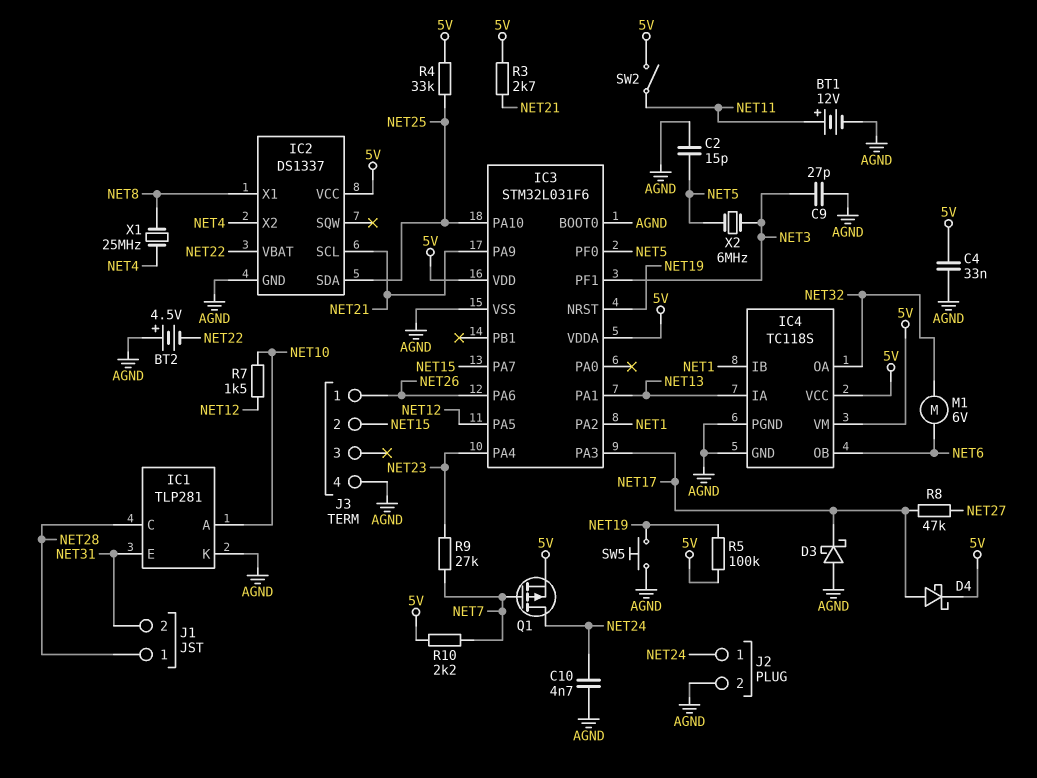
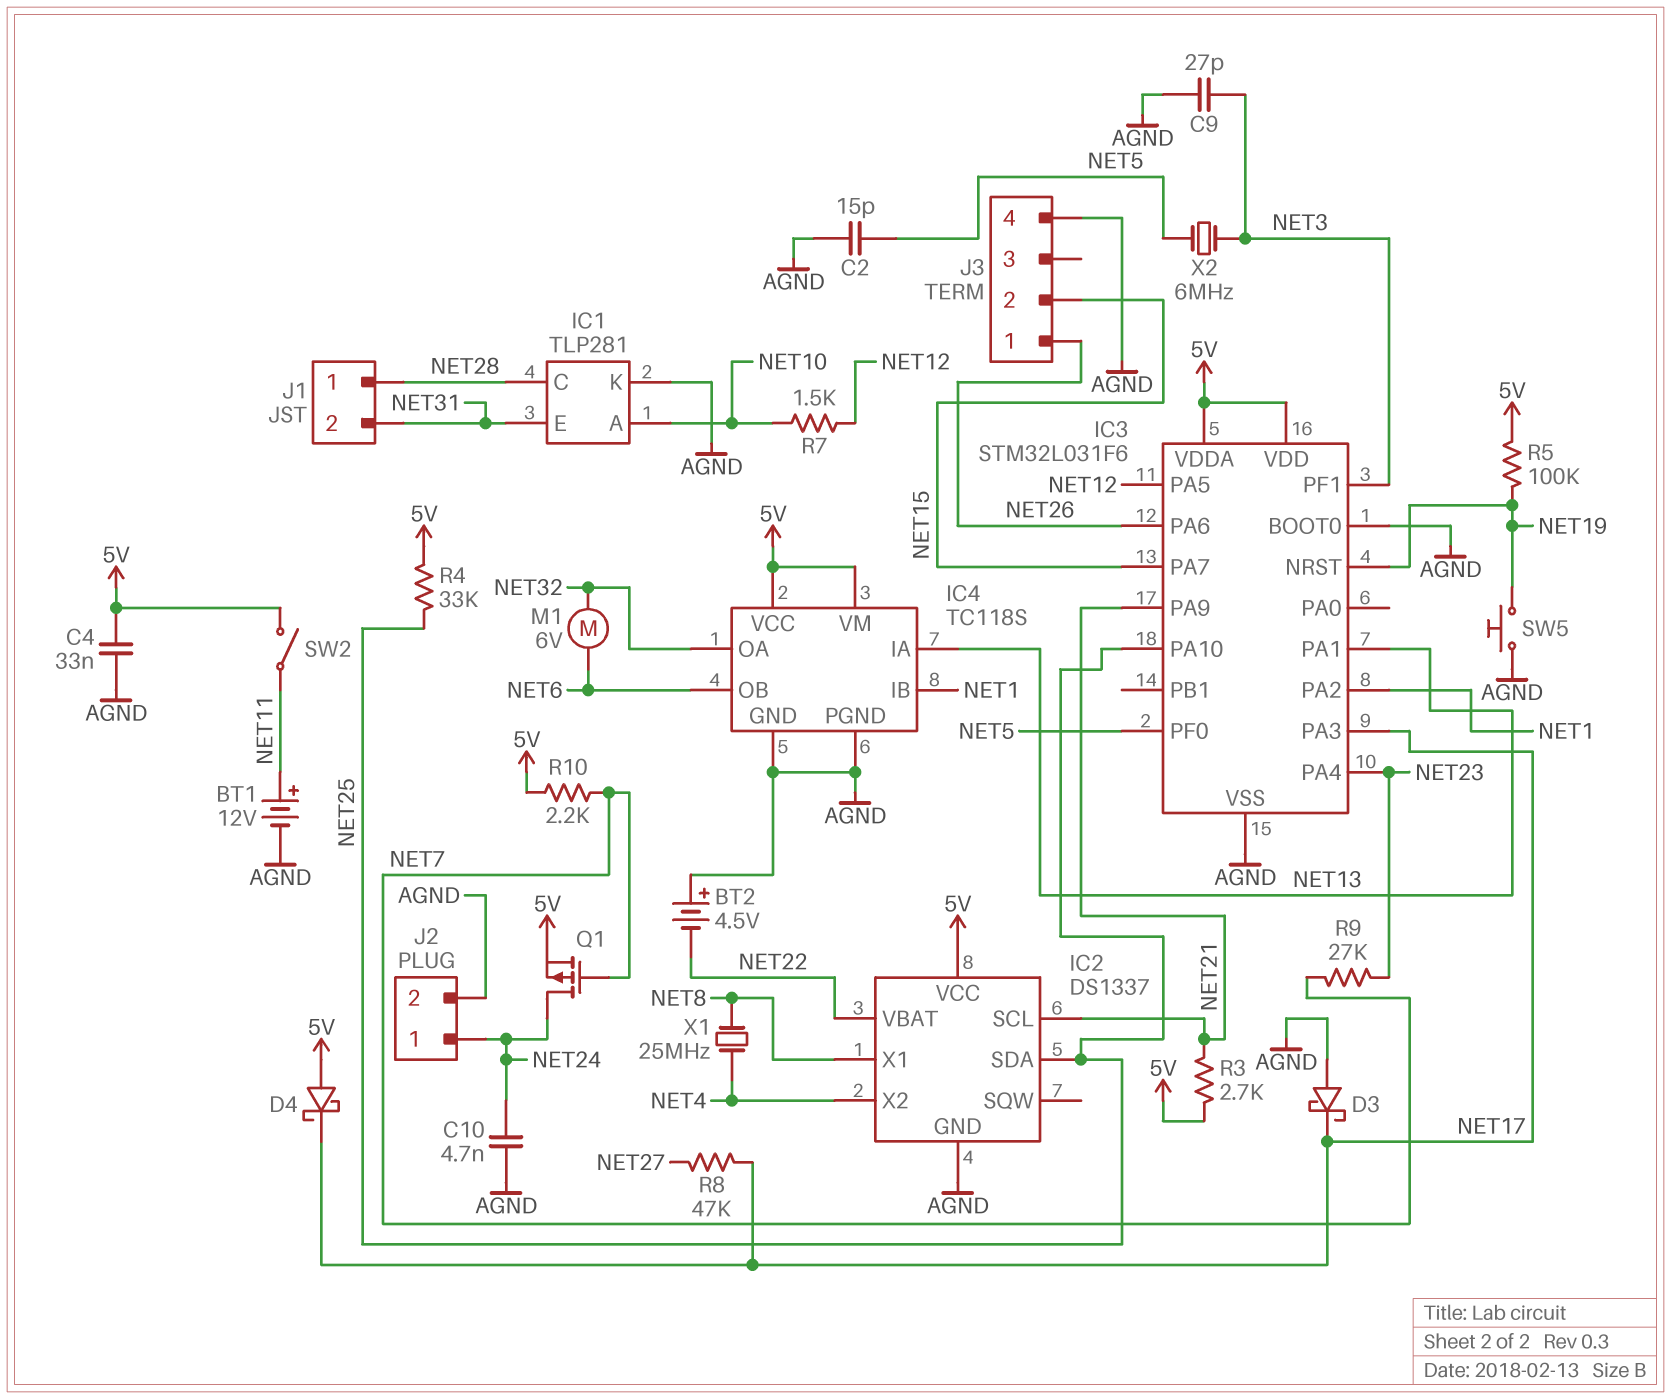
D4: schottky (A NET17, K 5V) -> schottky (A 5V, K NET17)

